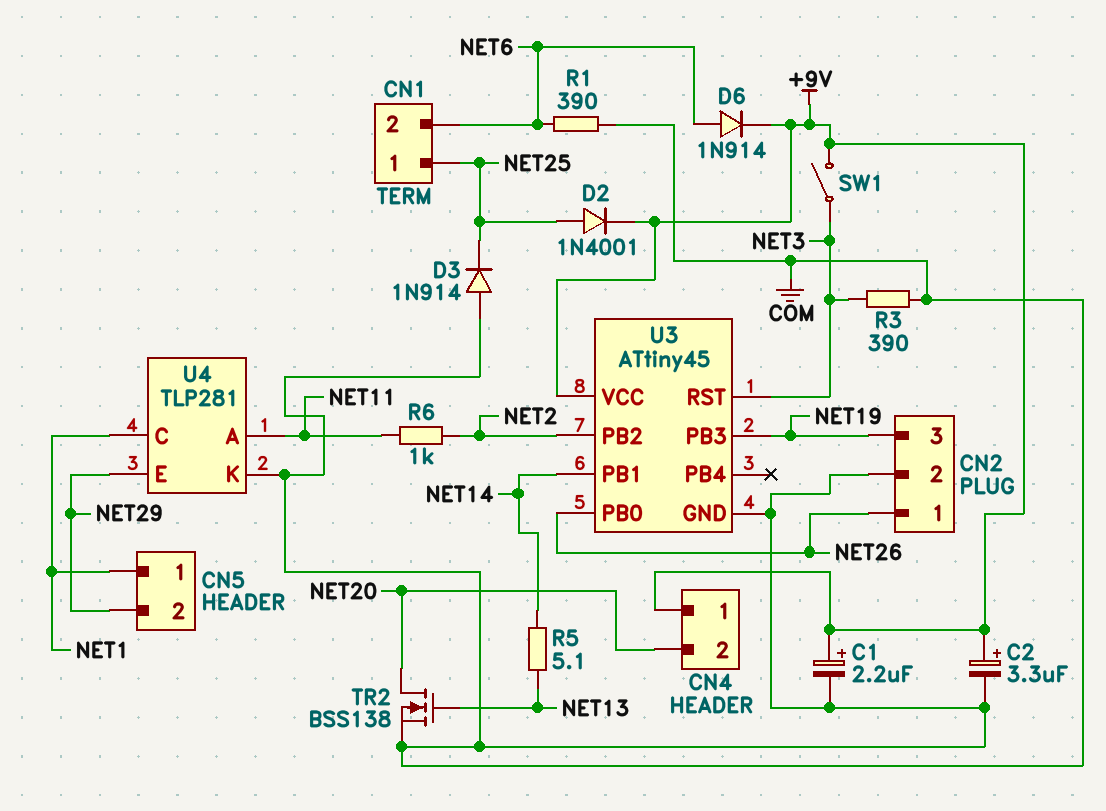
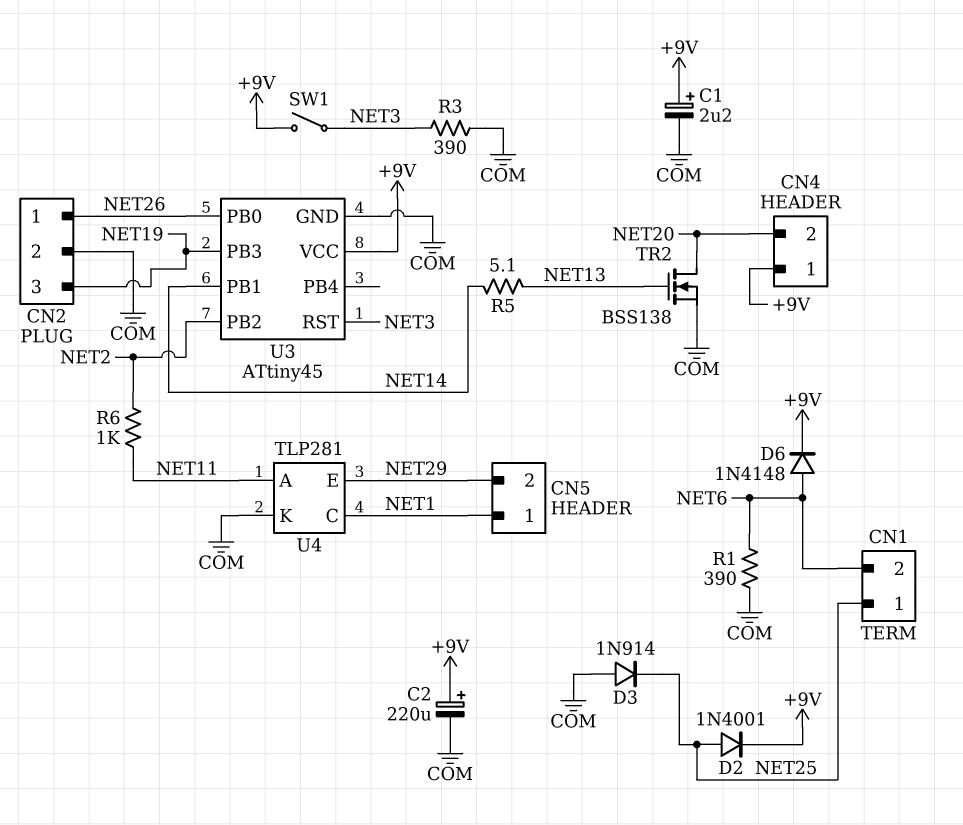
C2: 3.3uF (plus +9V, minus COM) -> 220uF (plus +9V, minus COM)
D6: diode 1N914 (A NET6, K +9V) -> diode 1N4148 (A NET6, K +9V)

